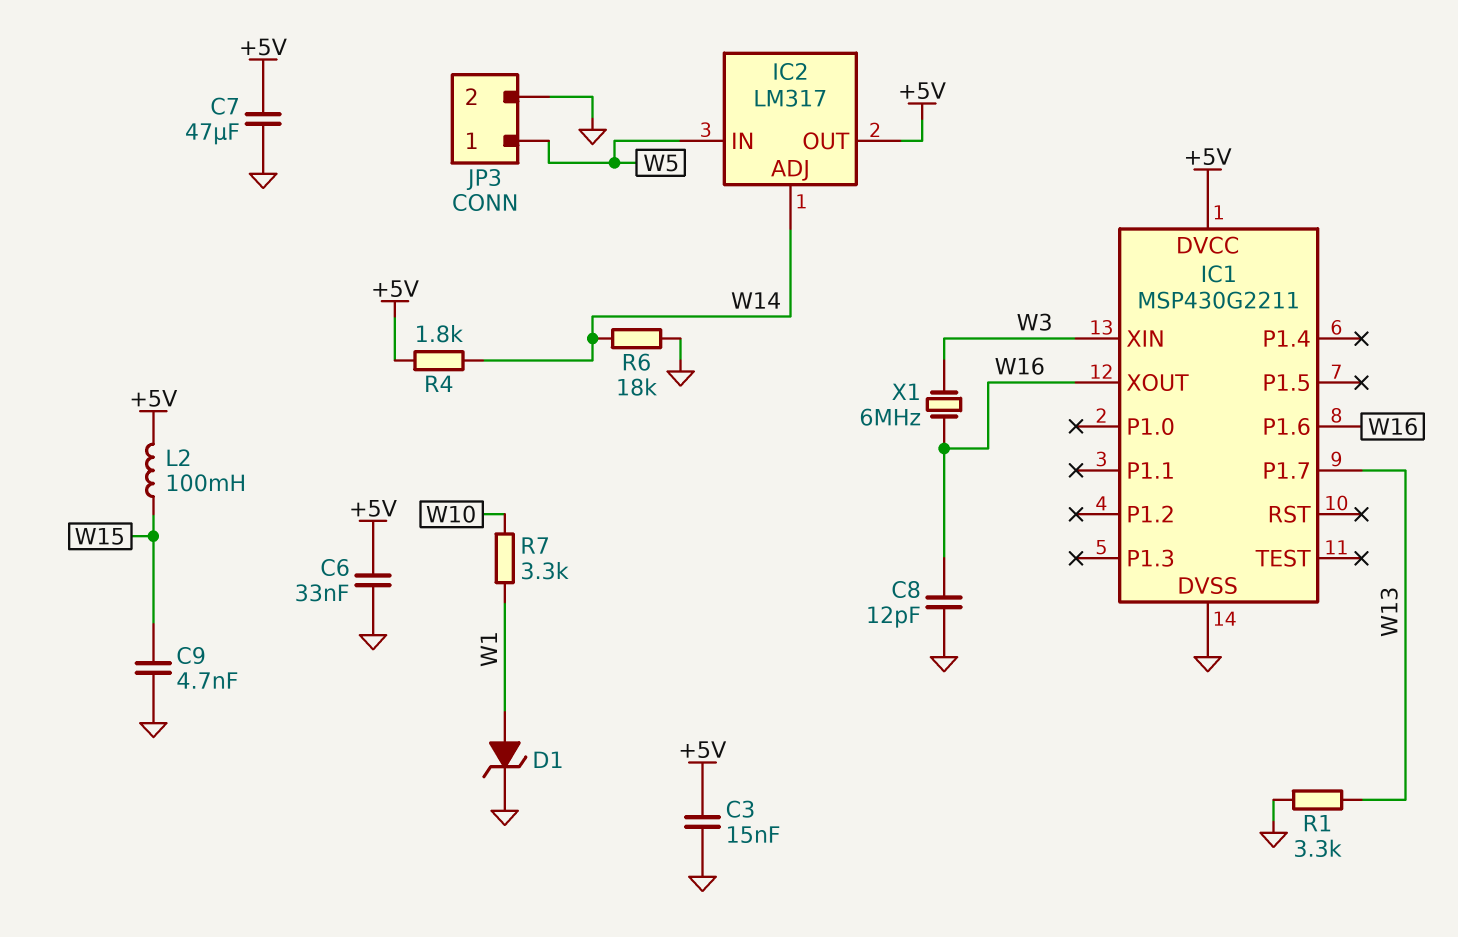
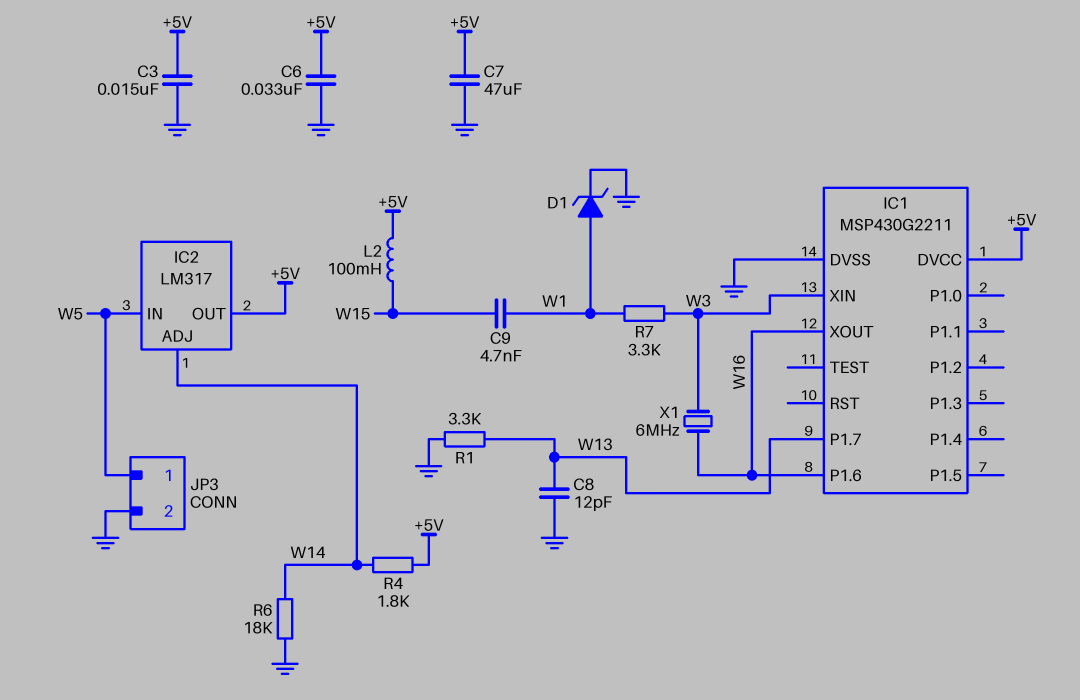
C8: 12pF (GND, W16) -> 12pF (GND, W13)
C9: 4.7nF (GND, W15) -> 4.7nF (W1, W15)
R7: 3.3k (W1, W10) -> 3.3k (W1, W3)

